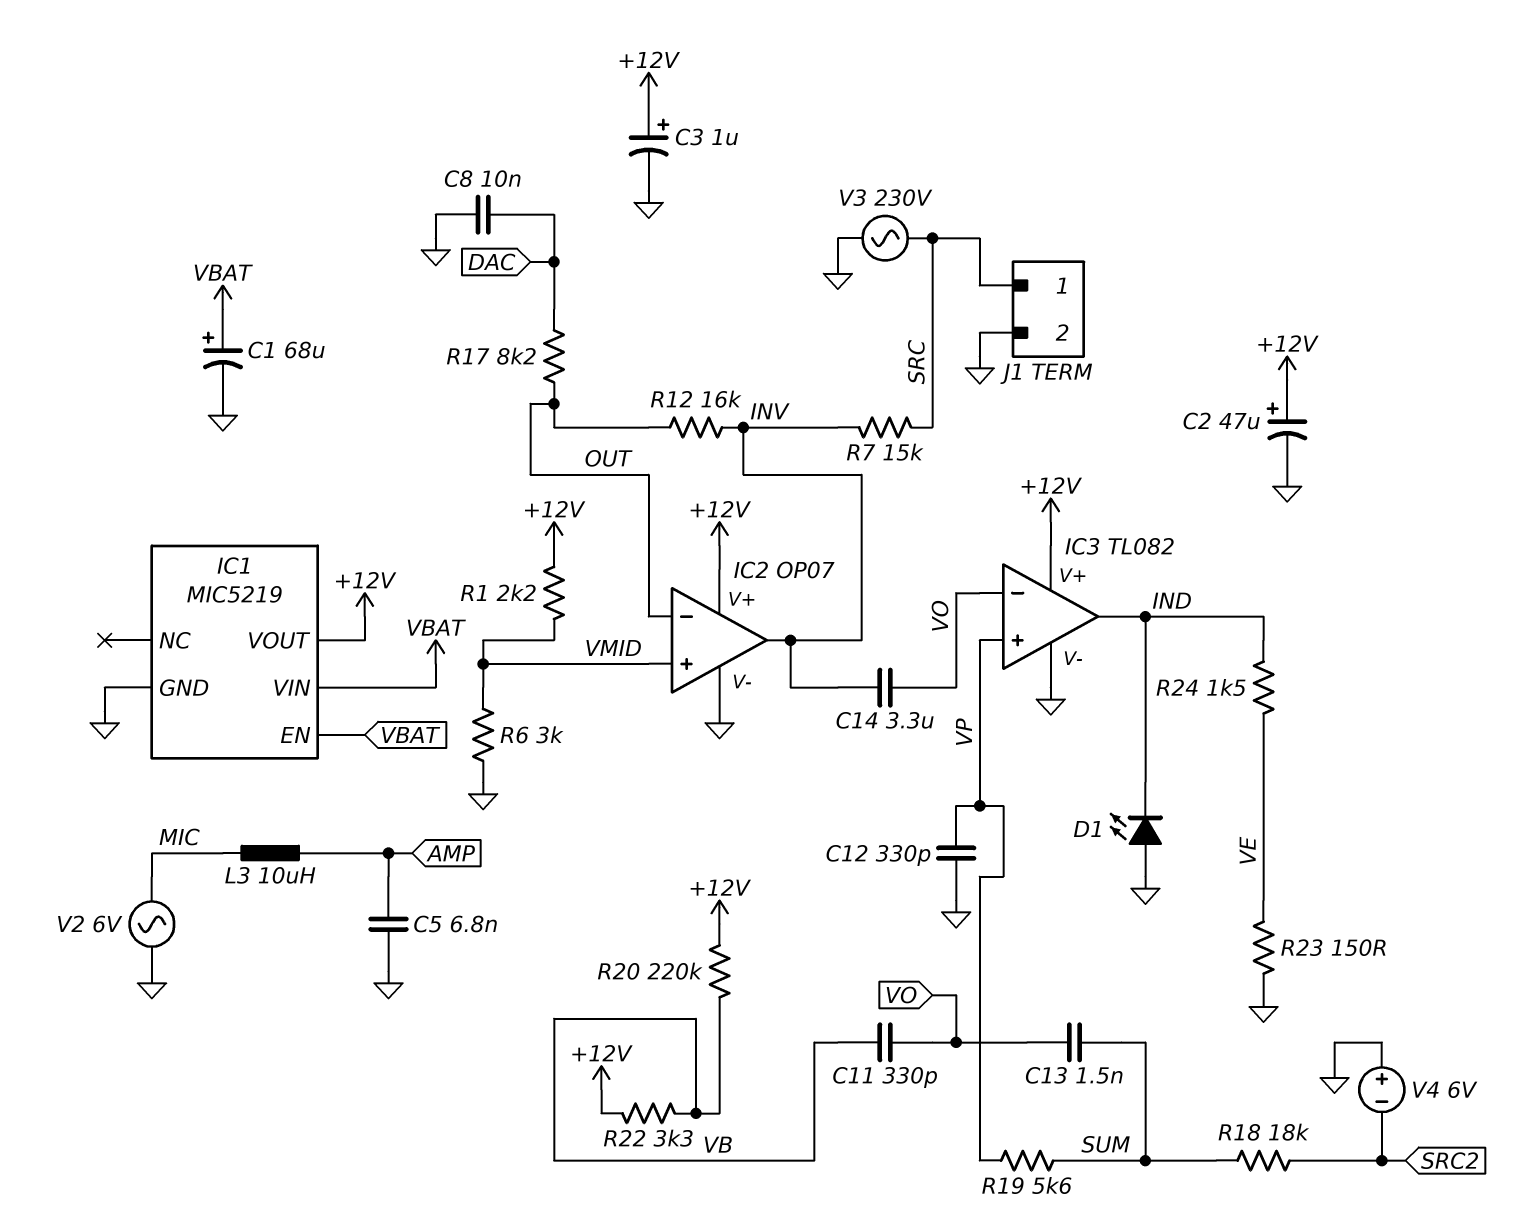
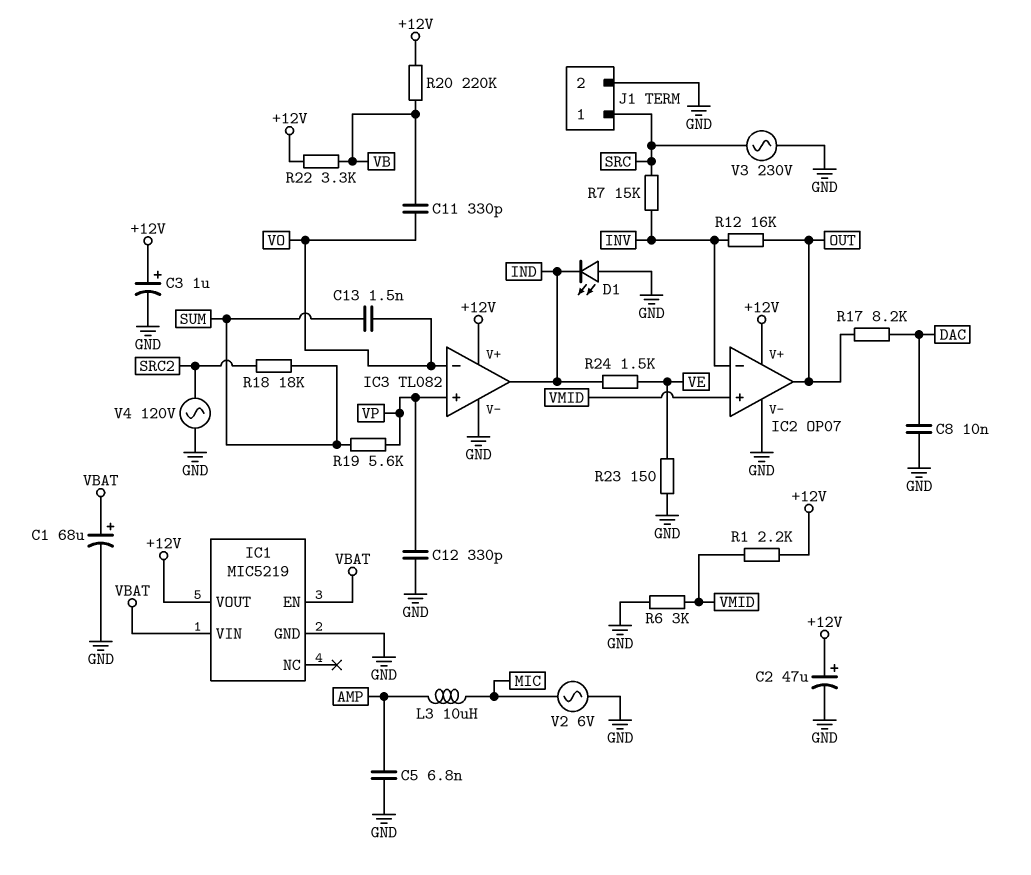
C14: 3.3uF (INV, VO) -> none
IC2 pin in-: OUT -> INV
IC2 pin out: INV -> OUT
V4: 6V (plus GND, minus SRC2) -> AC 120V (GND, SRC2)

